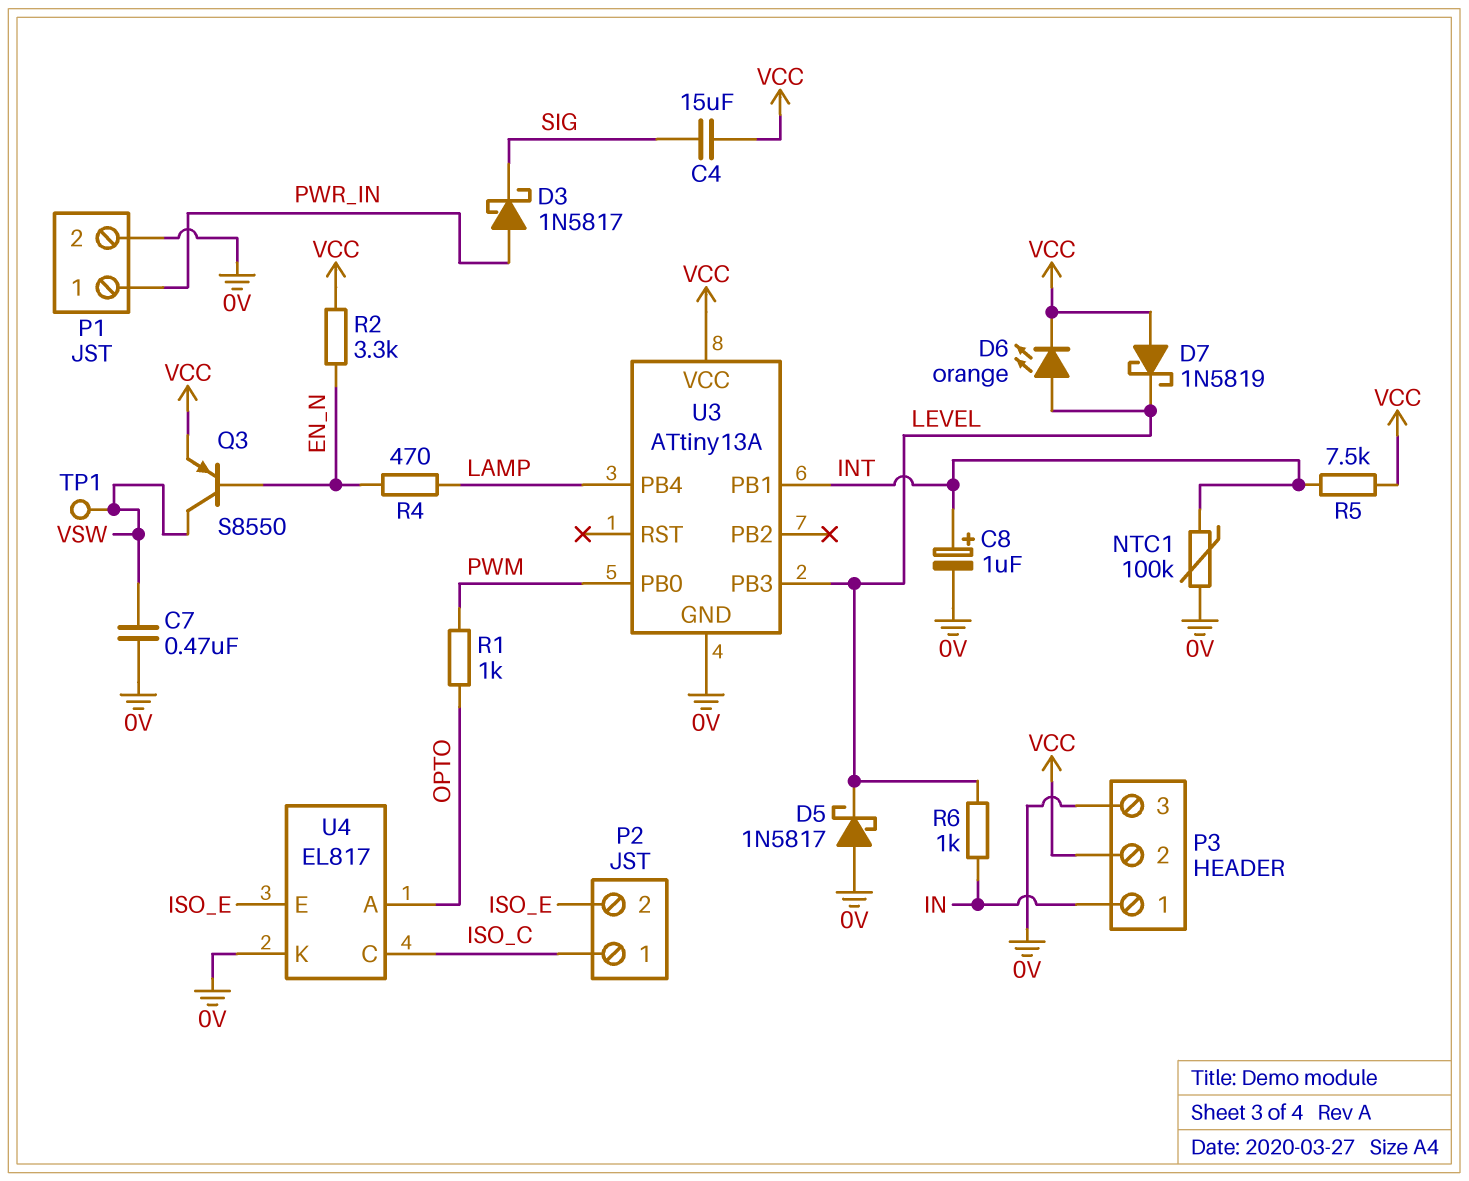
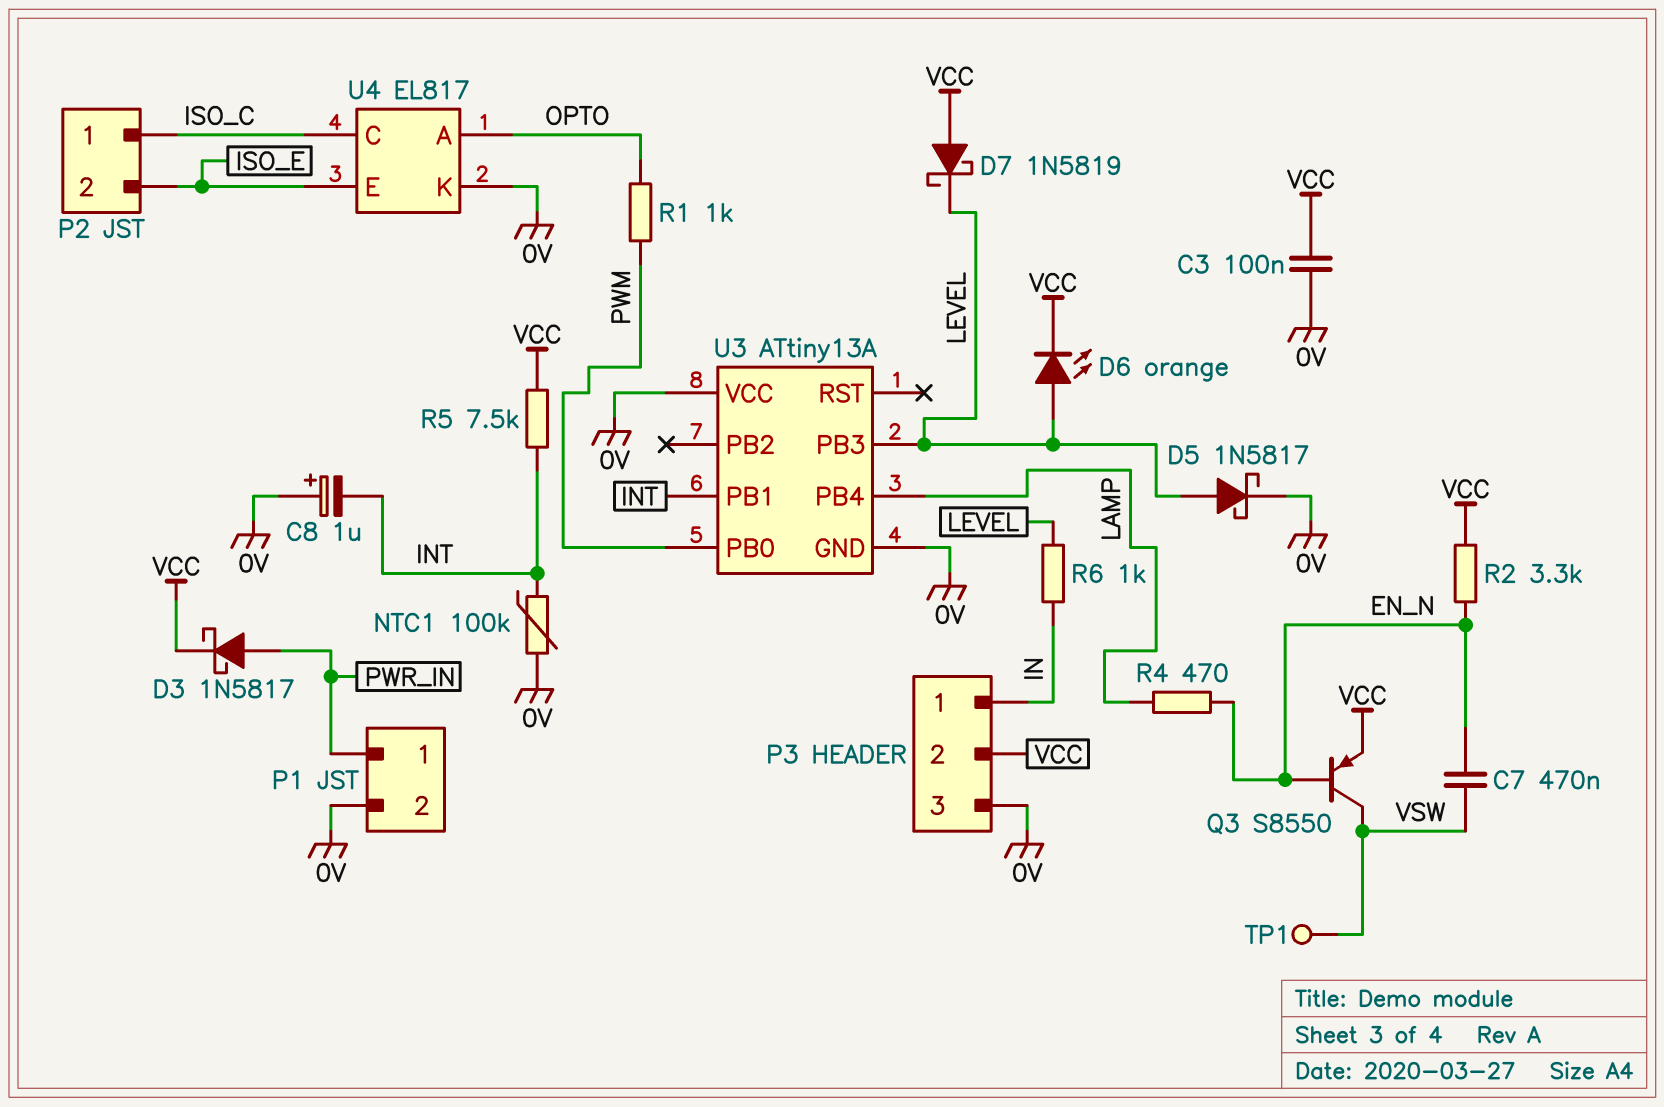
C3: none -> 100nF (0V, VCC)
C4: 15uF (SIG, VCC) -> none
C7: 470nF (0V, VSW) -> 470nF (EN_N, VSW)
C8: 1uF (plus INT, minus 0V) -> 1uF (plus 0V, minus INT)
D3: schottky 1N5817 (A PWR_IN, K SIG) -> schottky 1N5817 (A PWR_IN, K VCC)
D5: schottky 1N5817 (A 0V, K LEVEL) -> schottky 1N5817 (A LEVEL, K 0V)
U3 pin VCC: VCC -> 0V

